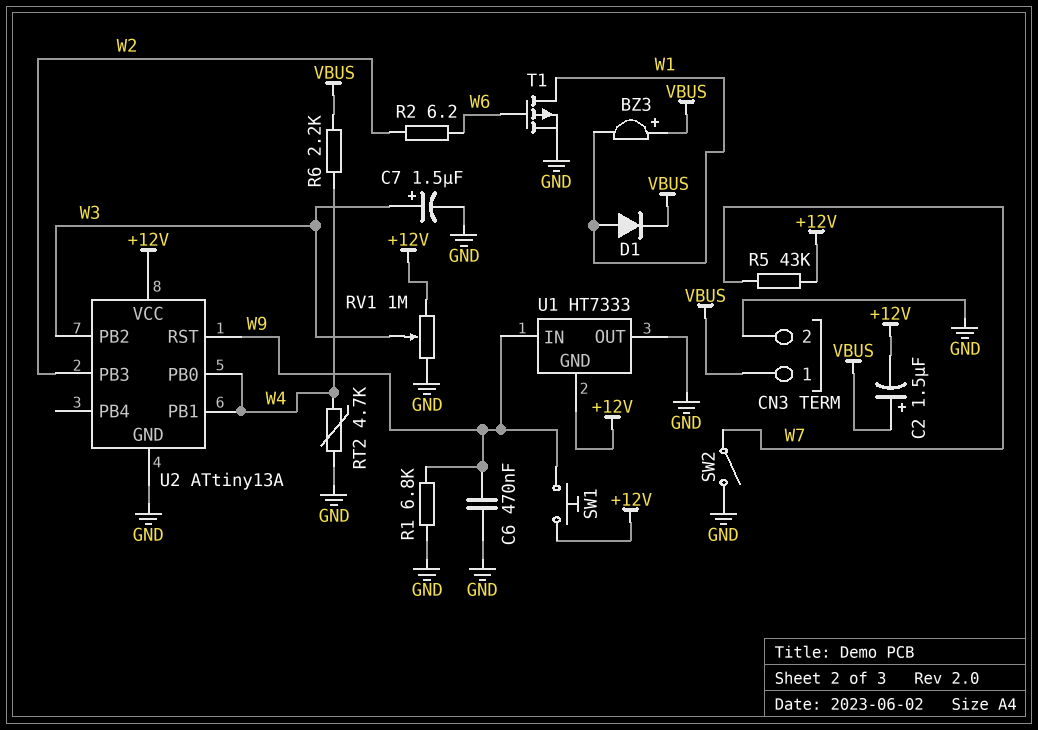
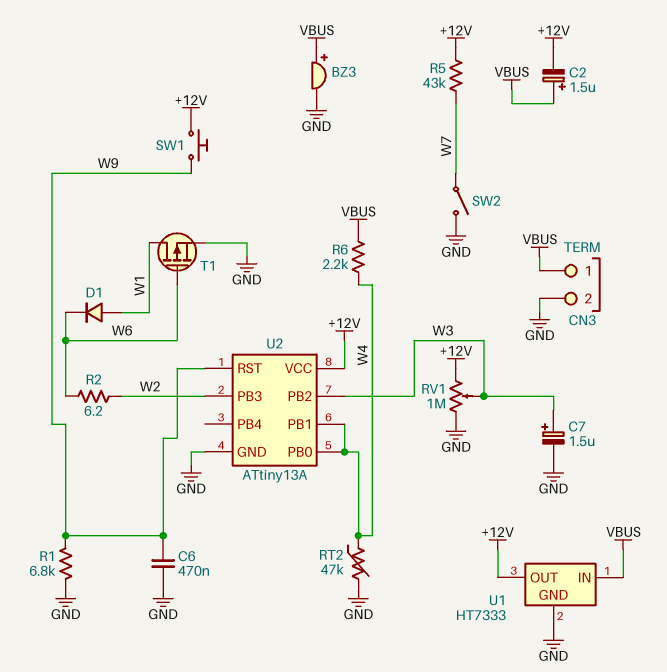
BZ3: buzzer (plus VBUS, minus W1) -> buzzer (plus VBUS, minus GND)
D1: diode (A W1, K VBUS) -> diode (A W1, K W6)
RT2: 4.7k (GND, W4) -> 47k (GND, W4)
U1 pin GND: +12V -> GND
U1 pin IN: W9 -> VBUS
U1 pin OUT: GND -> +12V

